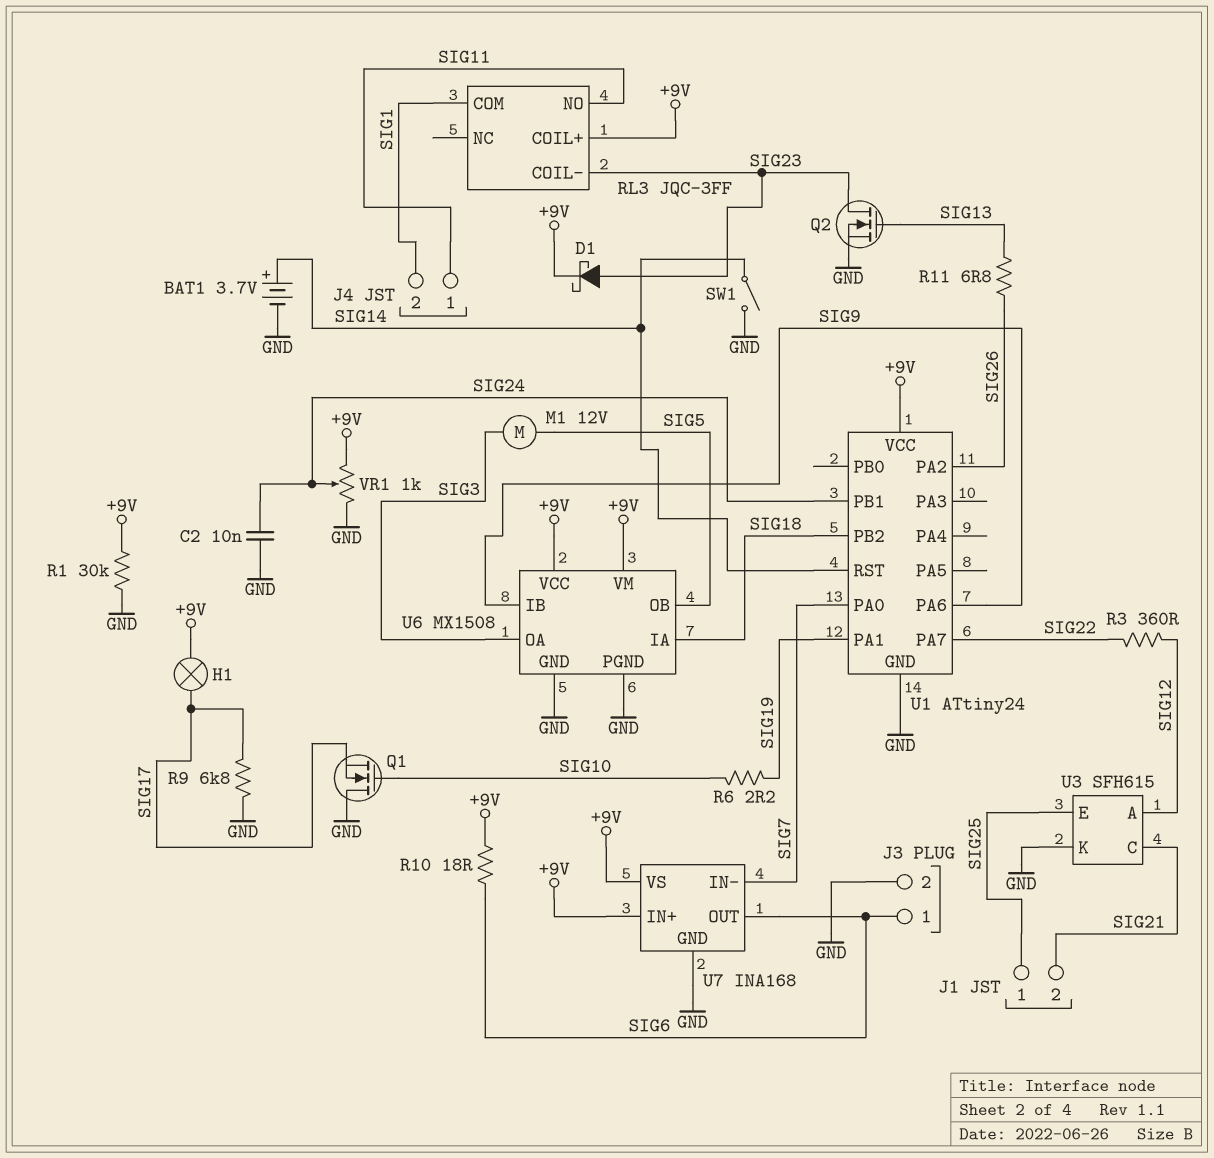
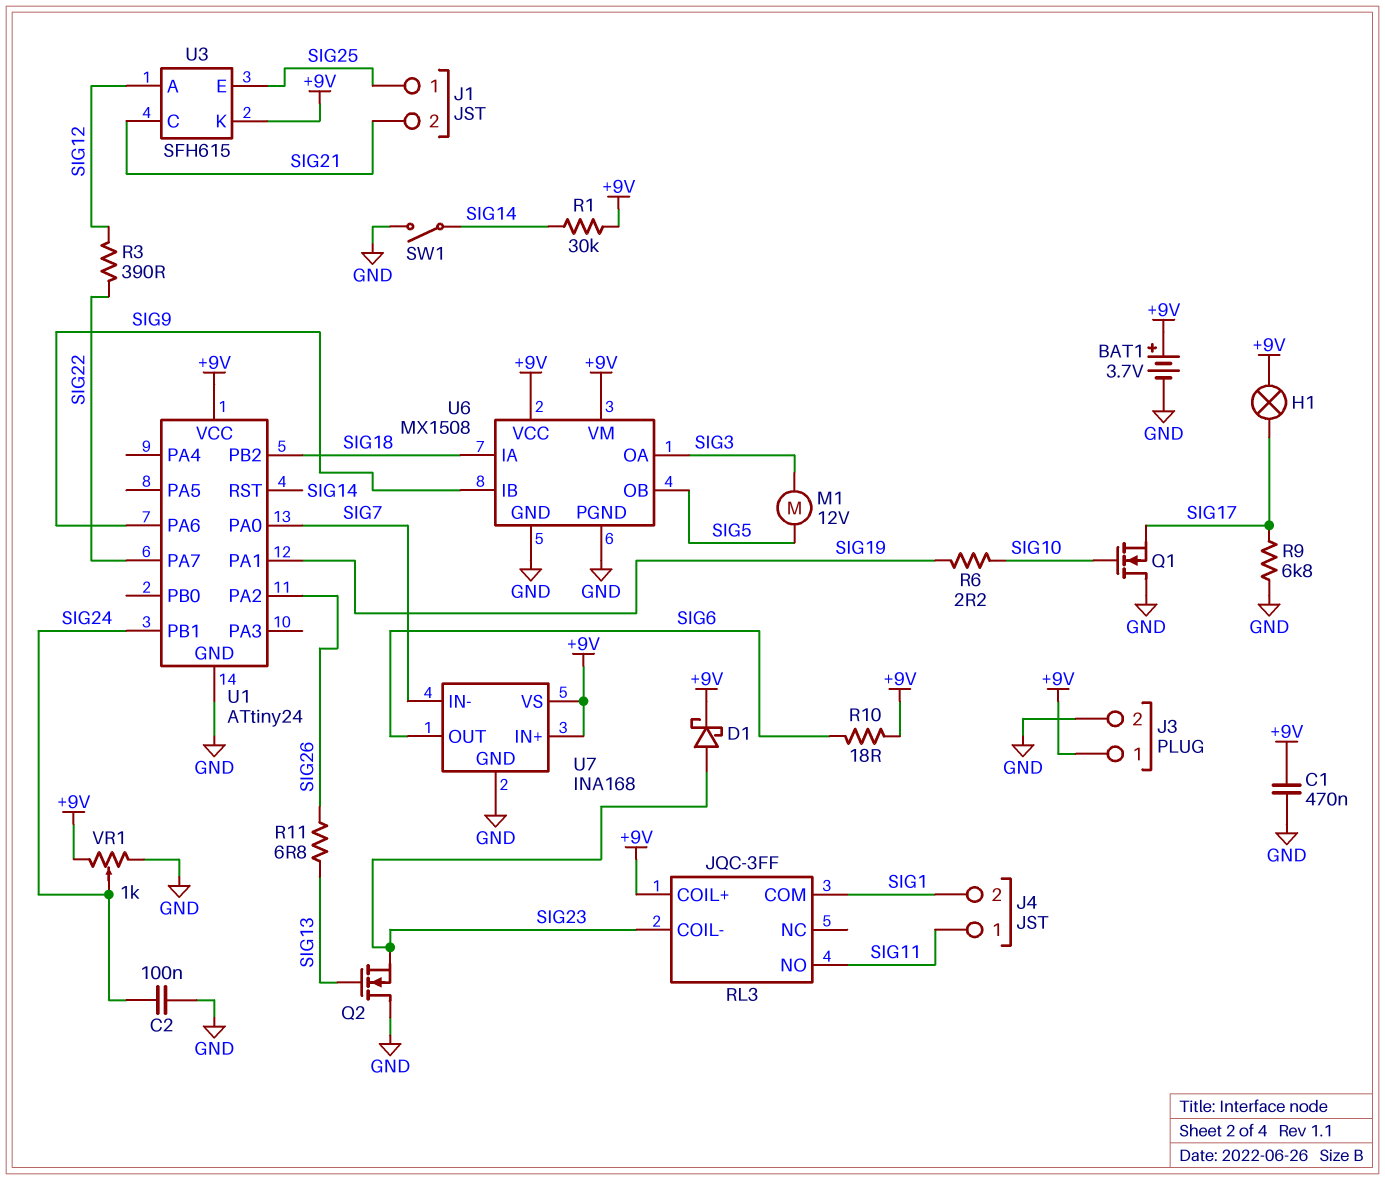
BAT1: 3.7V (plus SIG14, minus GND) -> 3.7V (plus +9V, minus GND)
C1: none -> 470nF (+9V, GND)
C2: 10nF (GND, SIG24) -> 100nF (GND, SIG24)
J3 pin 1: SIG6 -> +9V
Q2: NMOS (G SIG13, D SIG23, S GND) -> NMOS (G SIG13, D GND, S SIG23)
R1: 30k (+9V, GND) -> 30k (+9V, SIG14)
R3: 360 (SIG12, SIG22) -> 390 (SIG12, SIG22)
U3 pin K: GND -> +9V

